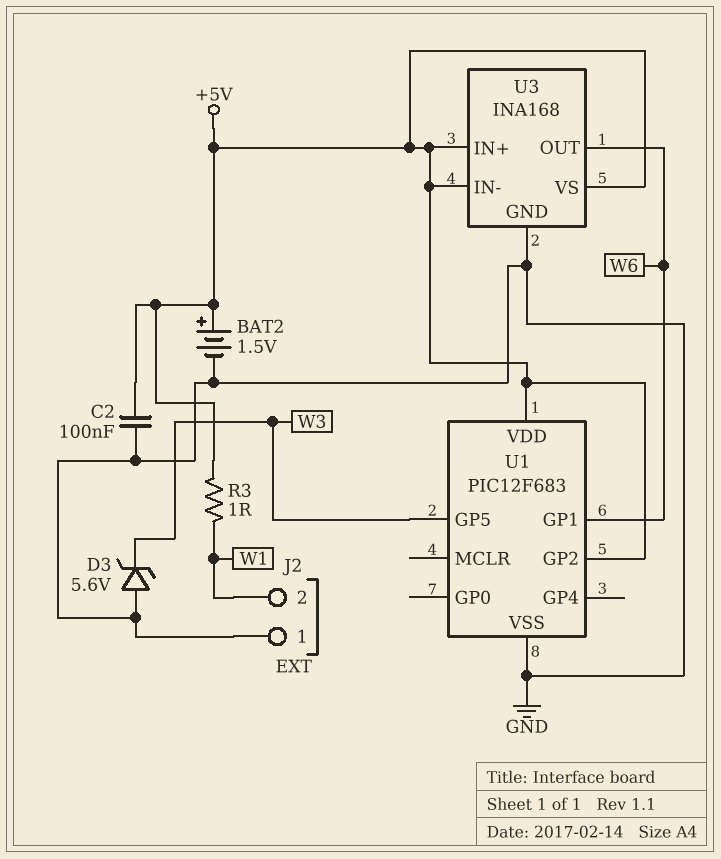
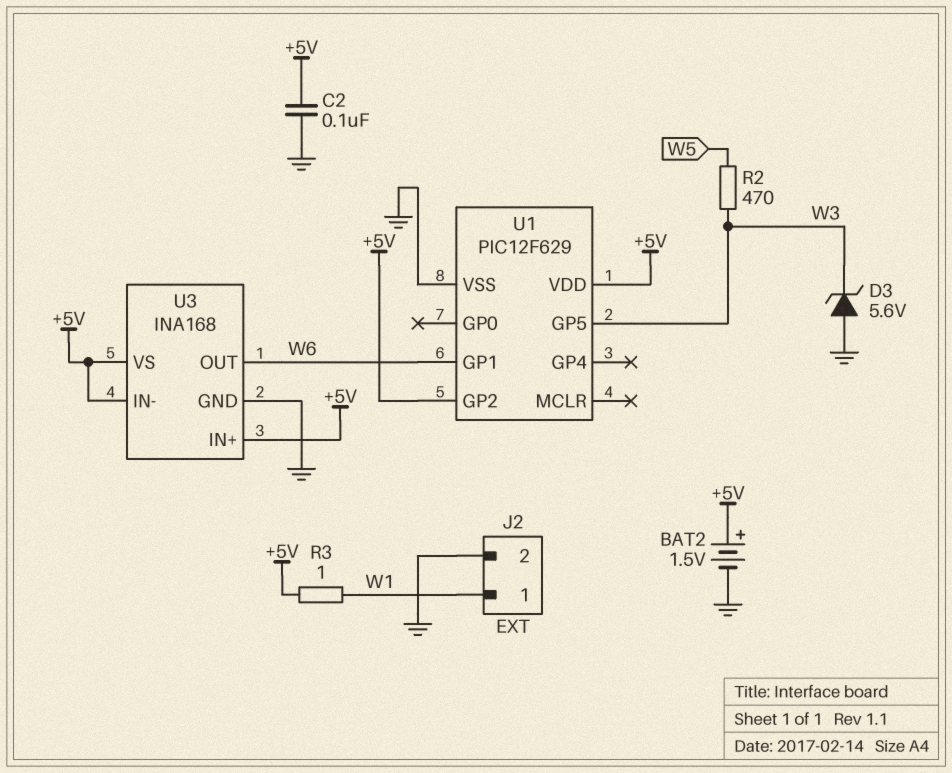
J2 pin 1: GND -> W1
J2 pin 2: W1 -> GND
R2: none -> 470 (W3, W5)
U1: PIC12F683 -> PIC12F629

